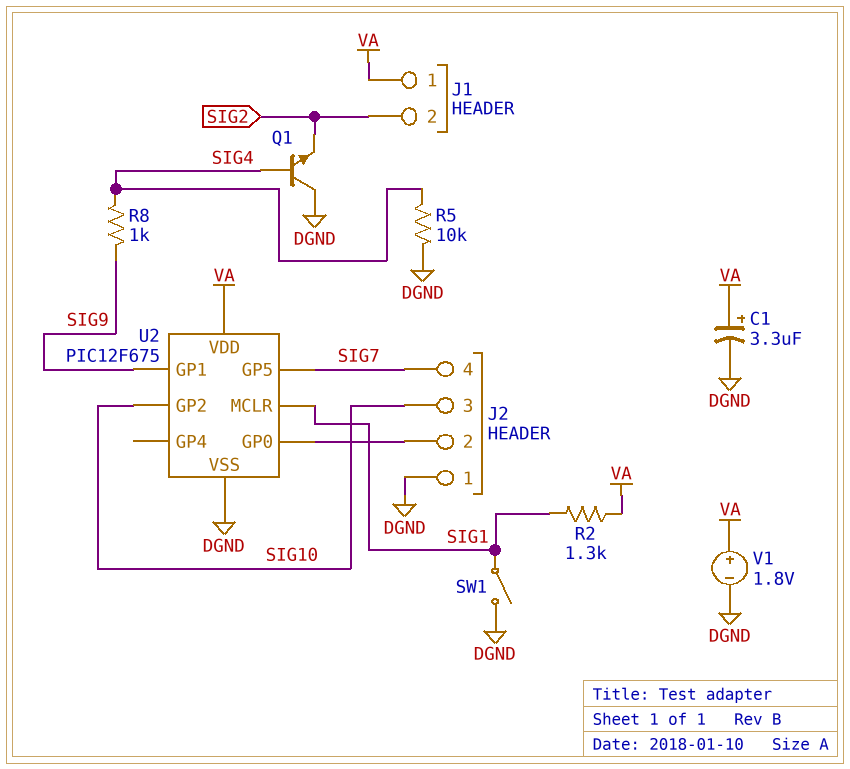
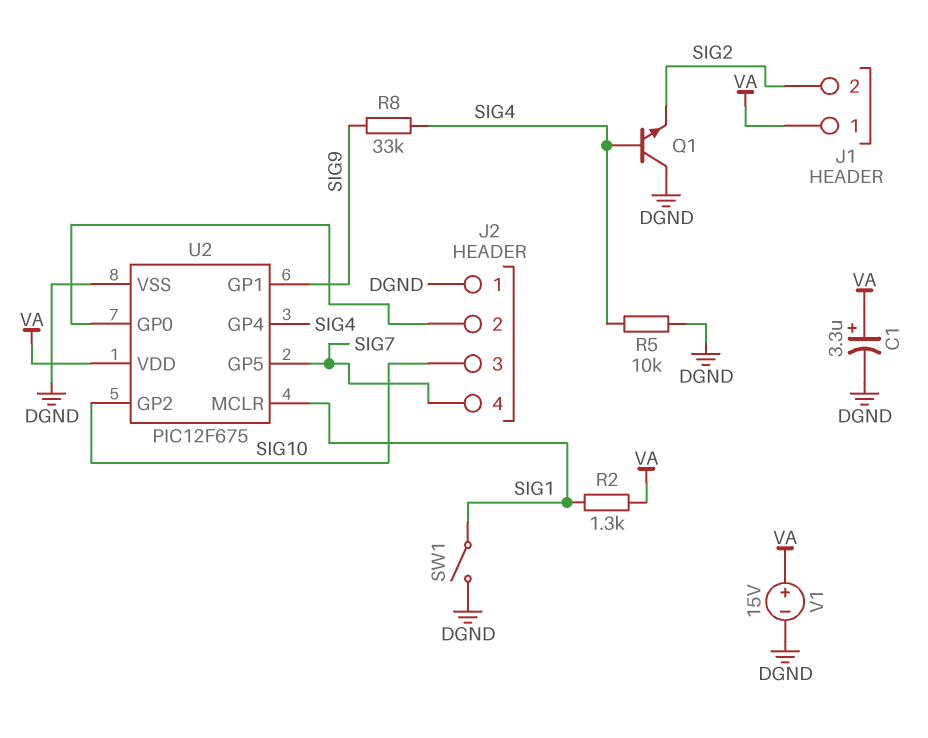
R8: 1k (SIG4, SIG9) -> 33k (SIG4, SIG9)
U2 pin GP4: none -> SIG4
V1: 1.8V (plus VA, minus DGND) -> 15V (plus VA, minus DGND)

